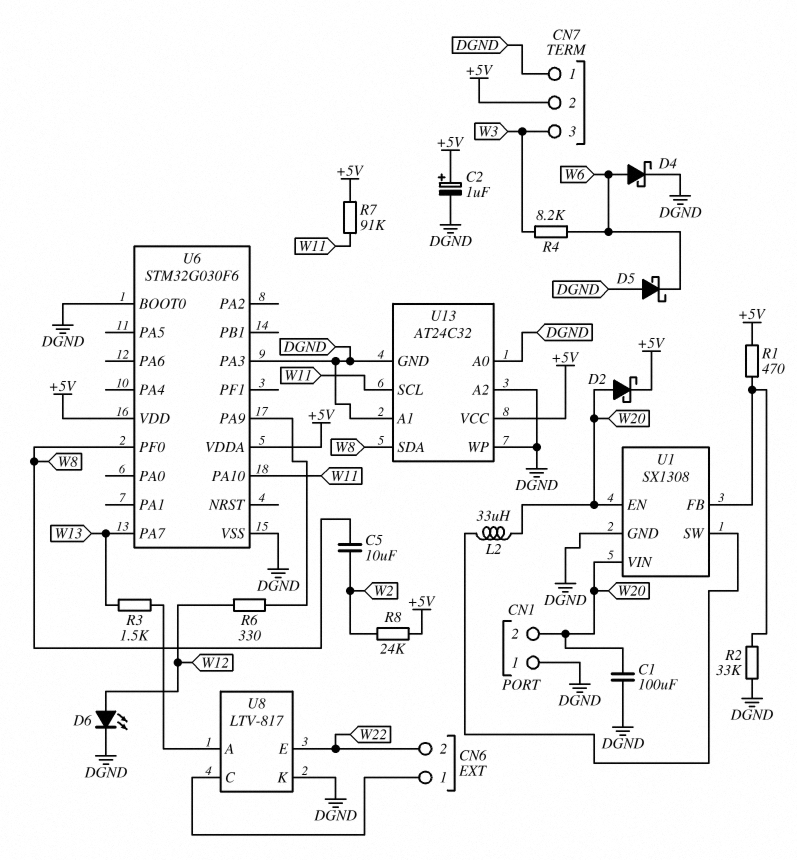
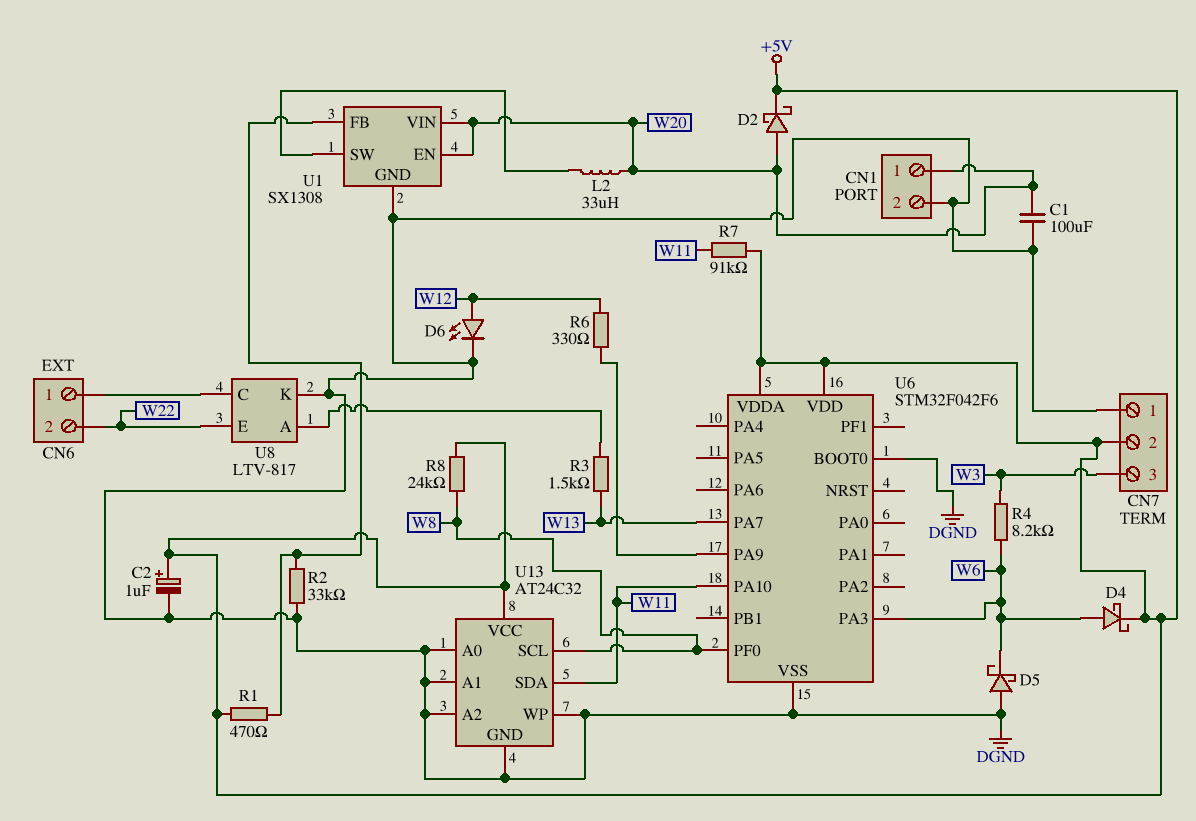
C5: 10uF (W2, W8) -> none
CN1 pin 1: DGND -> W20
CN1 pin 2: W20 -> DGND
D4: schottky (A W6, K DGND) -> schottky (A W6, K +5V)
R8: 24k (+5V, W2) -> 24k (+5V, W8)
U6: STM32G030F6 -> STM32F042F6
U6 pin PA3: DGND -> W6
U13 pin SCL: W11 -> W8
U13 pin SDA: W8 -> W11

